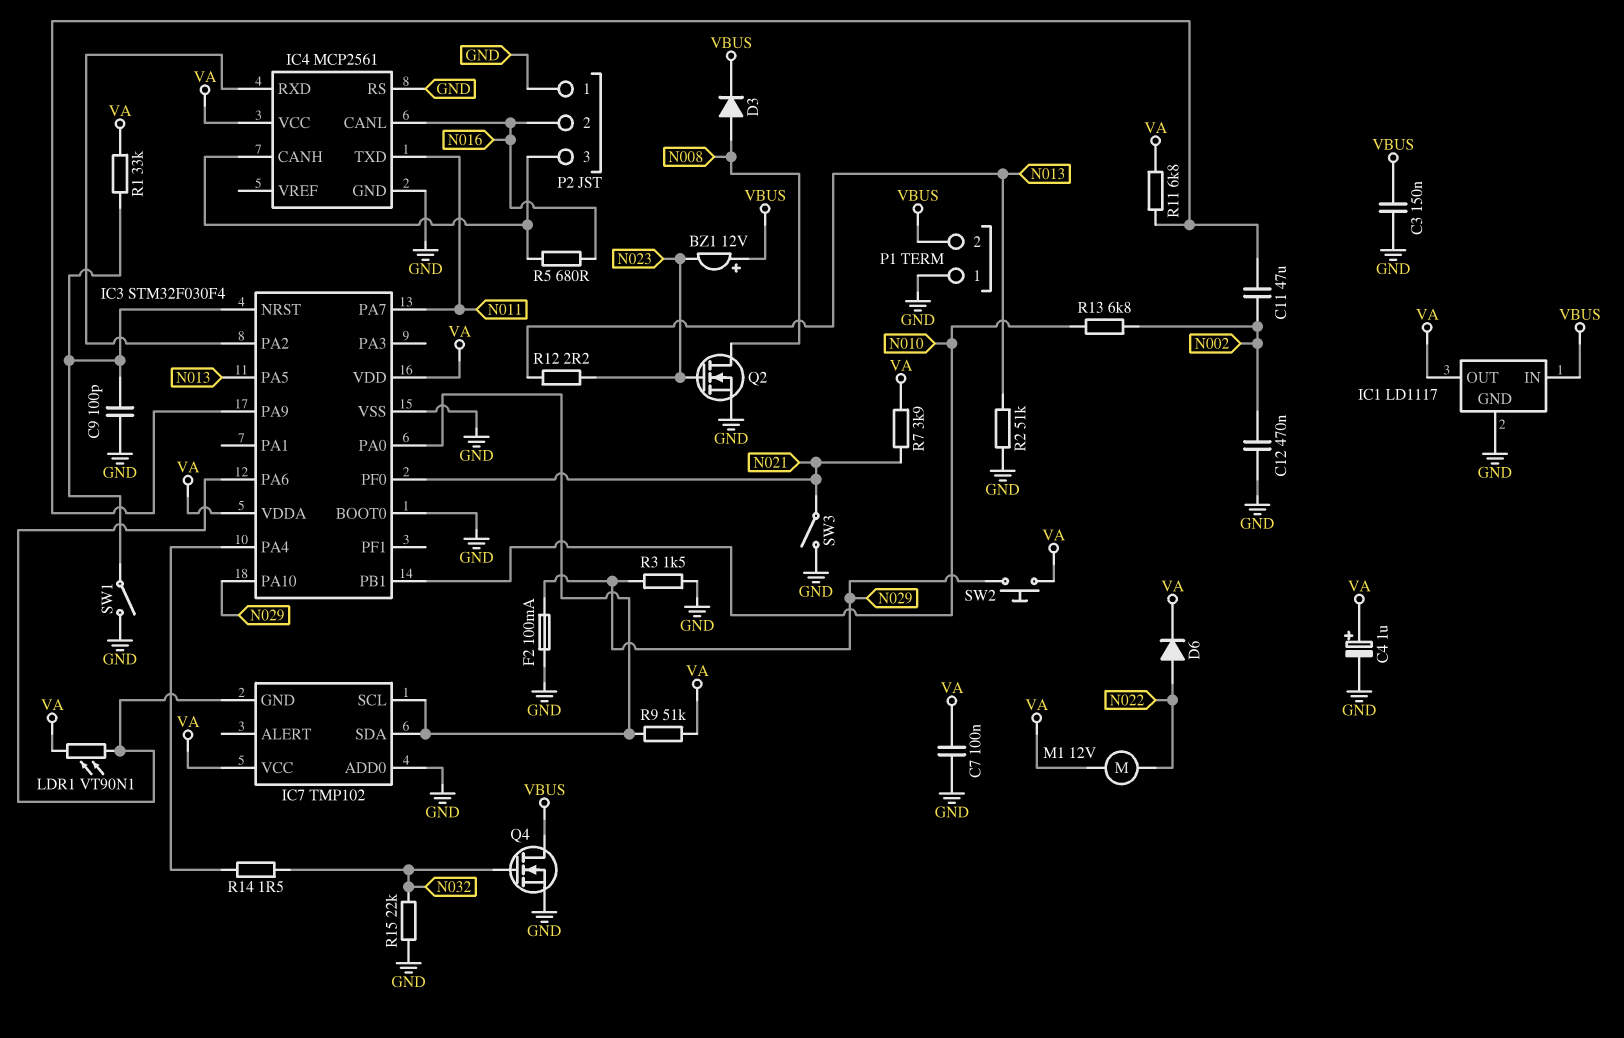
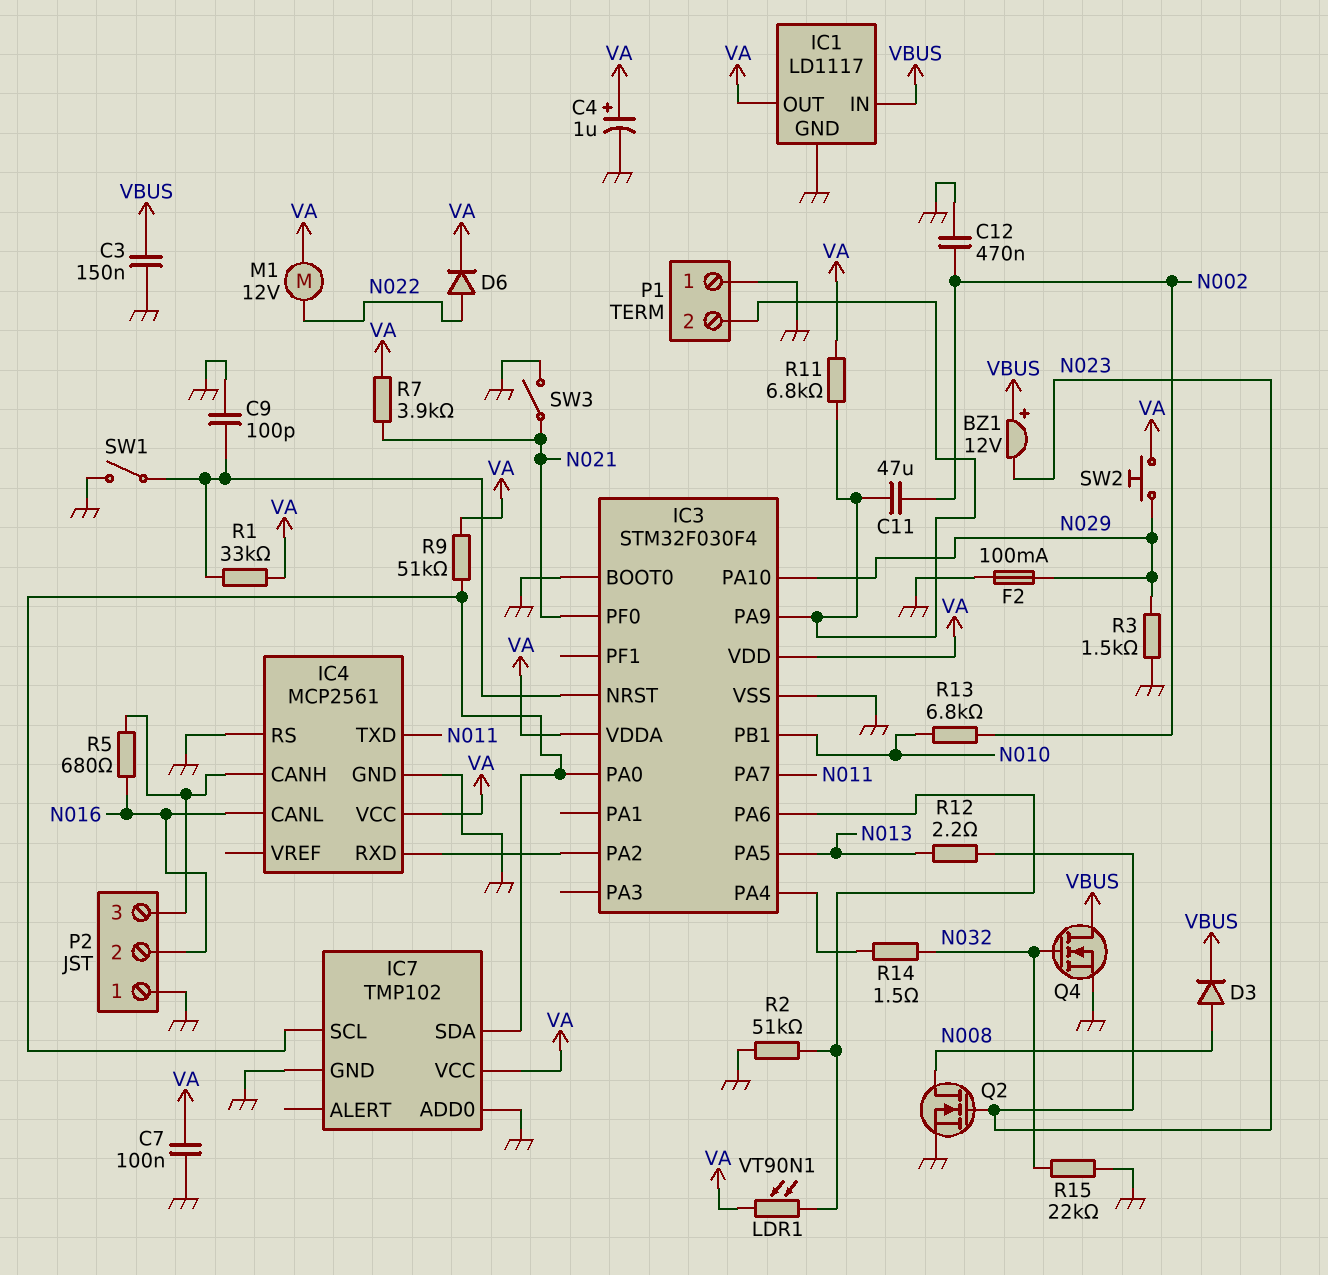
IC7 pin GND: IC3/PA6 -> GND
P1 pin 2: VBUS -> IC3/PA9
R2: 51k (GND, N013) -> 51k (GND, IC3/PA6)

